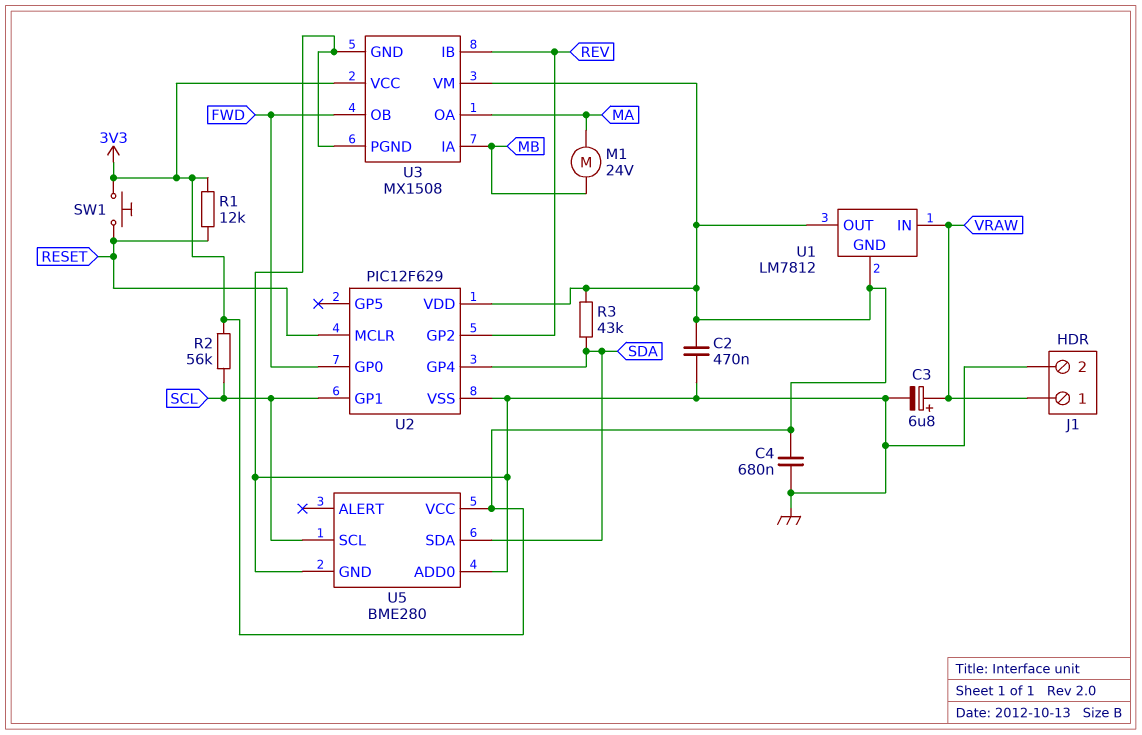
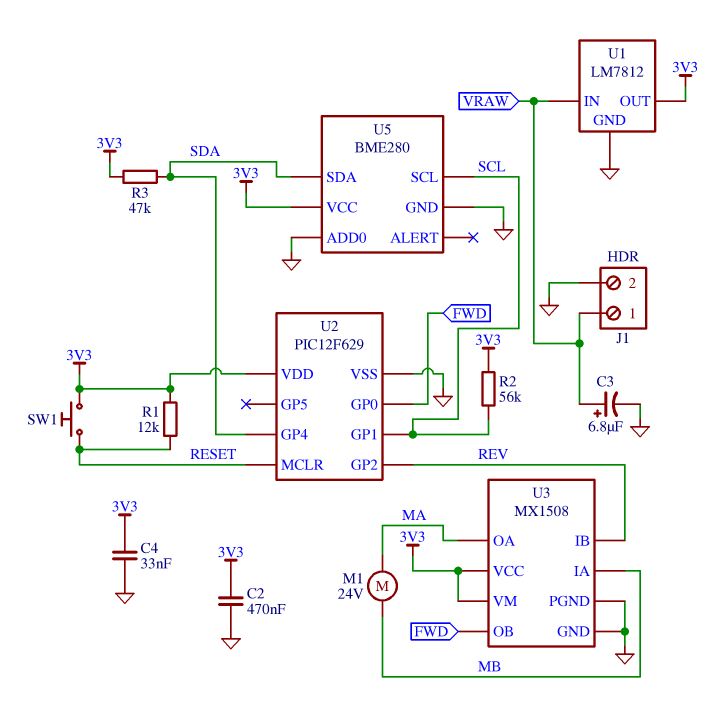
C4: 680nF (3V3, GND) -> 33nF (3V3, GND)
R3: 43k (3V3, SDA) -> 47k (3V3, SDA)
U1 pin GND: 3V3 -> GND

